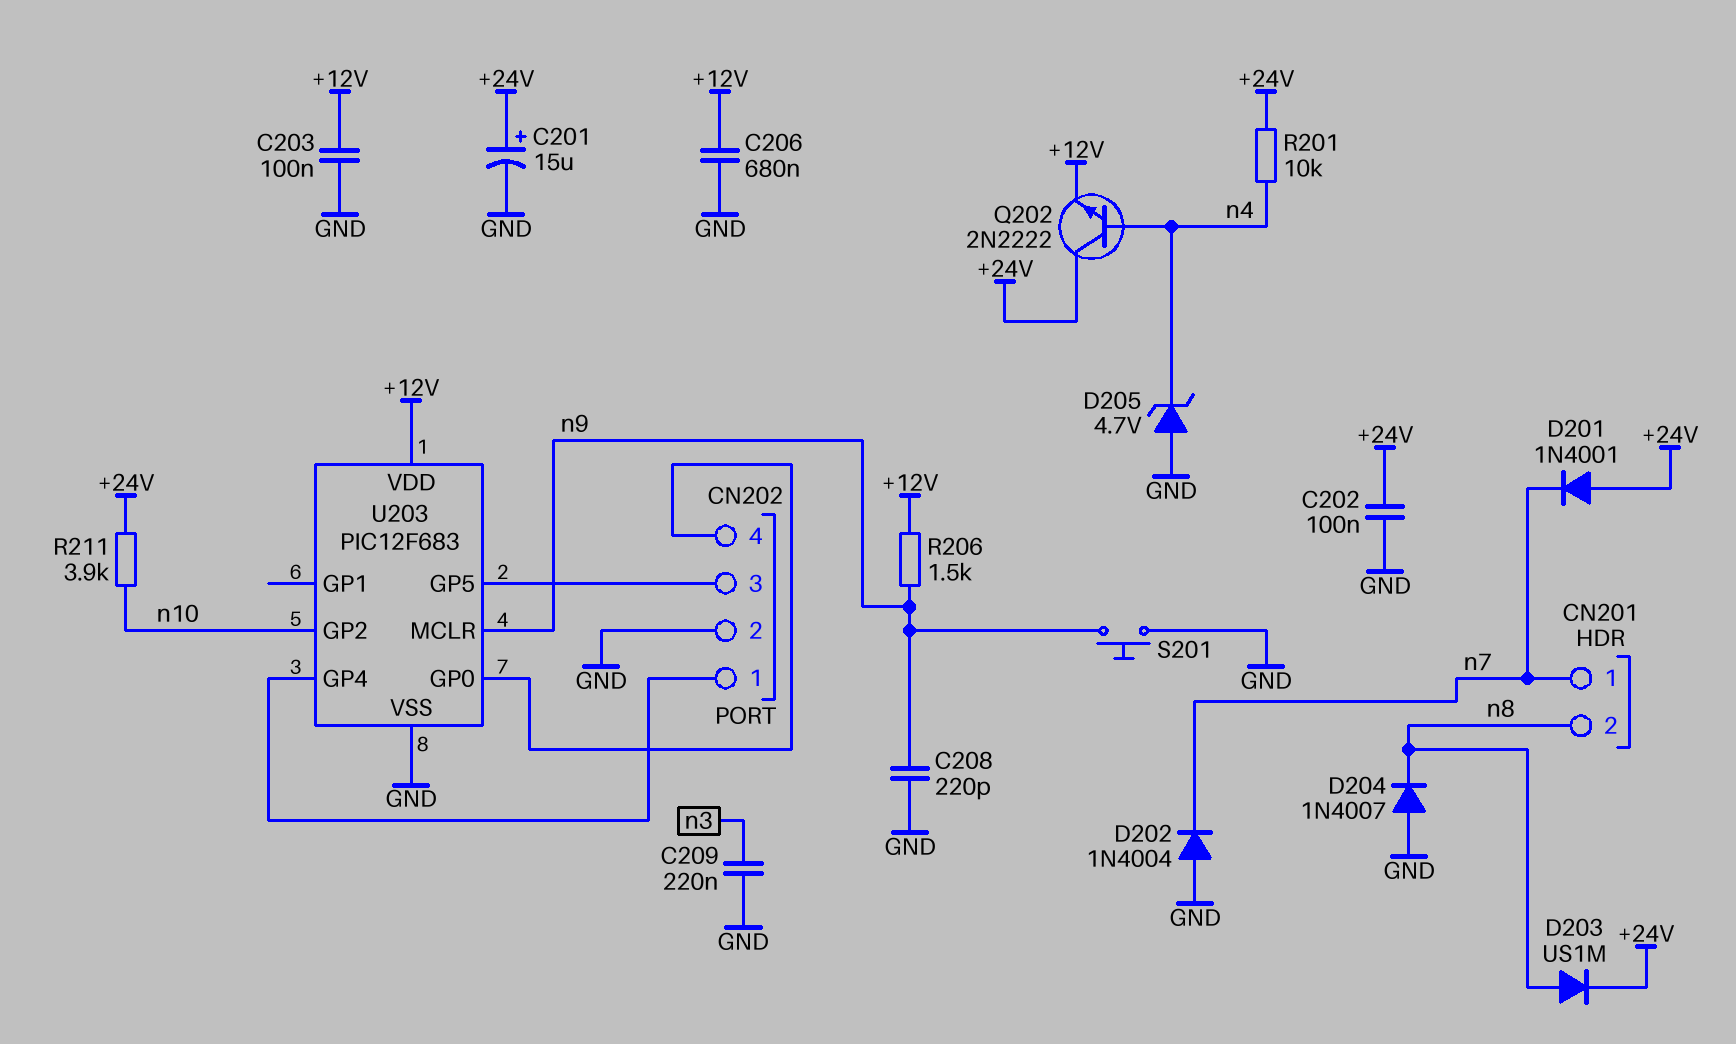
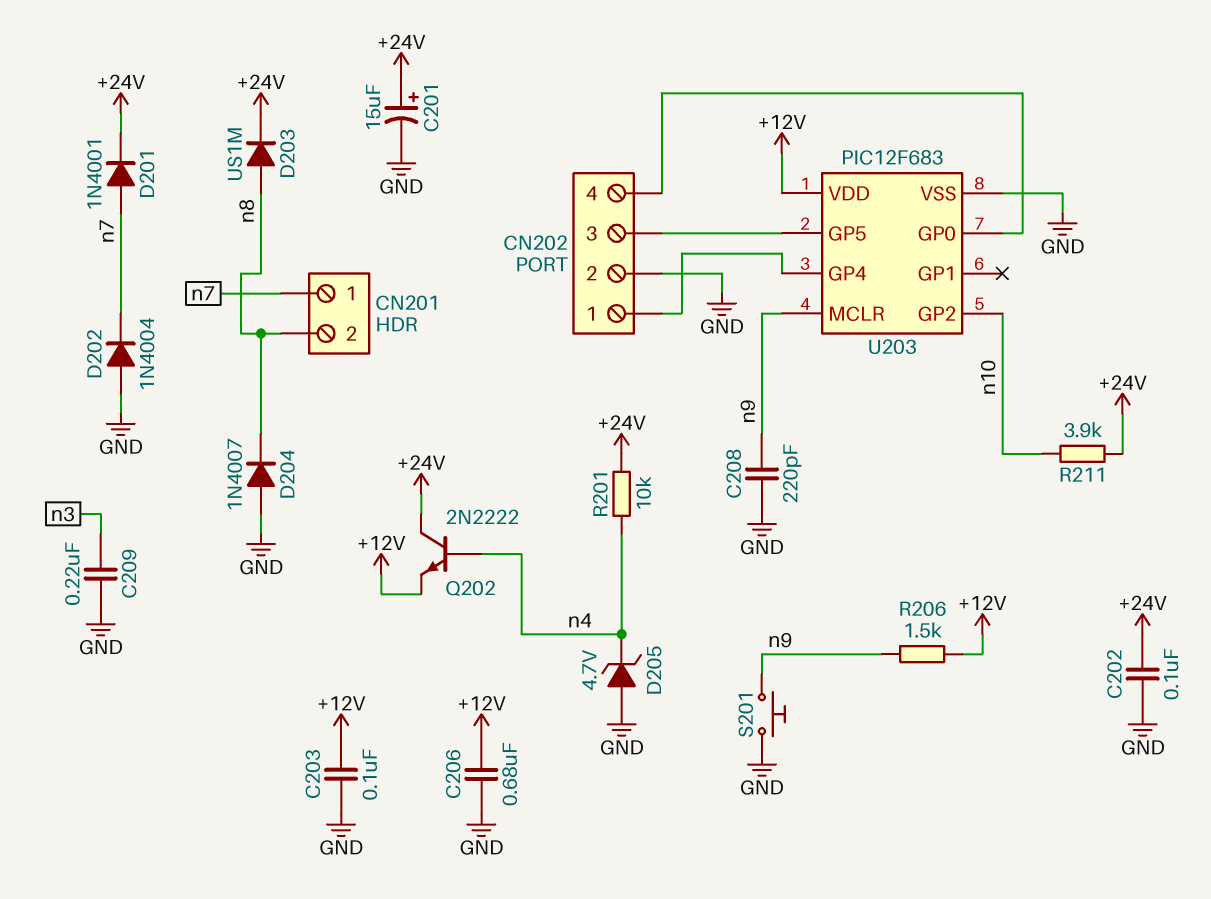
D201: diode 1N4001 (A +24V, K n7) -> diode 1N4001 (A n7, K +24V)

